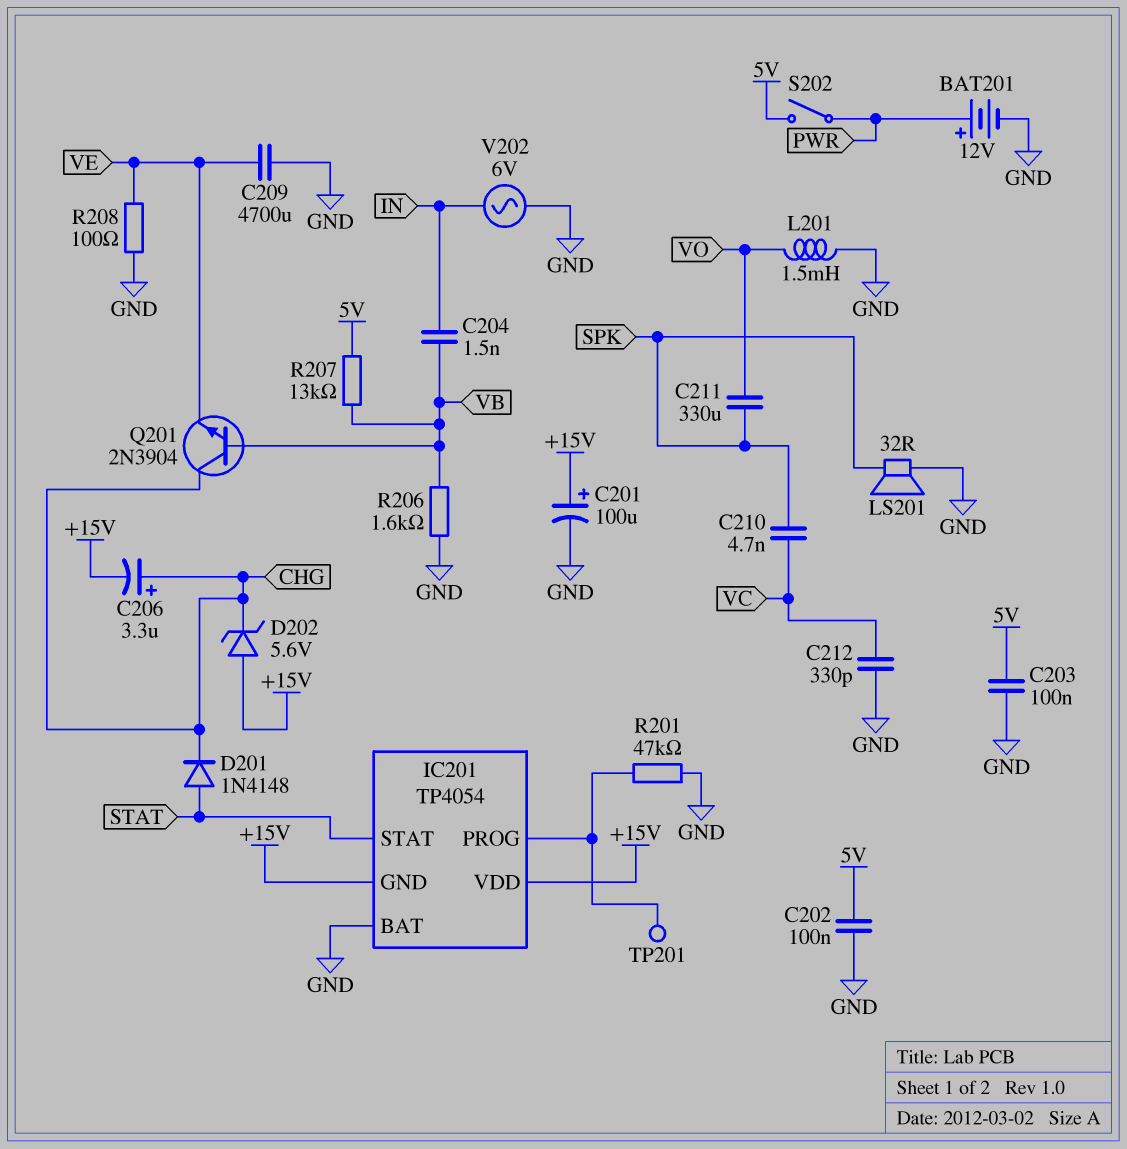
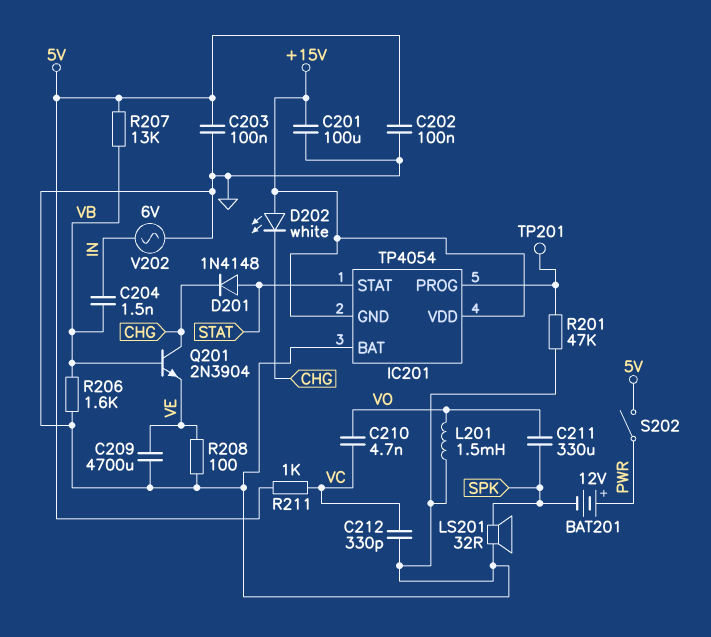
BAT201: 12V (plus PWR, minus GND) -> 12V (plus PWR, minus SPK)
C201: 100uF (plus +15V, minus GND) -> 100uF (+15V, GND)
C206: 3.3uF (plus CHG, minus +15V) -> none
C210: 4.7nF (SPK, VC) -> 4.7nF (VC, VO)
D202: zener 5.6V (A +15V, K CHG) -> LED white (A +15V, K CHG)
R211: none -> 1k (5V, VC)

